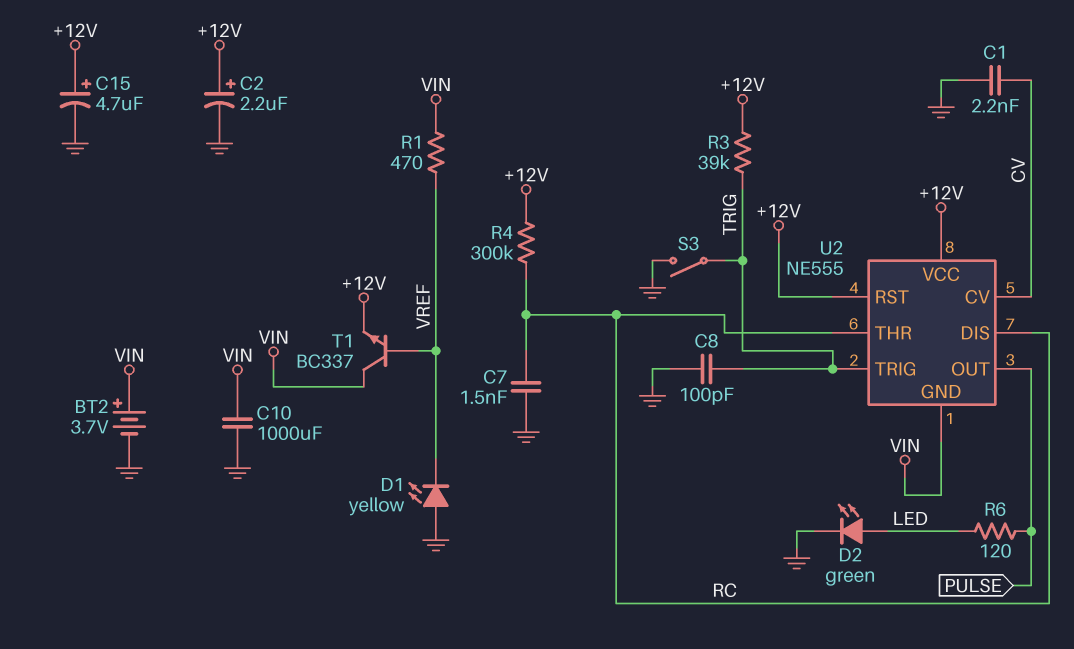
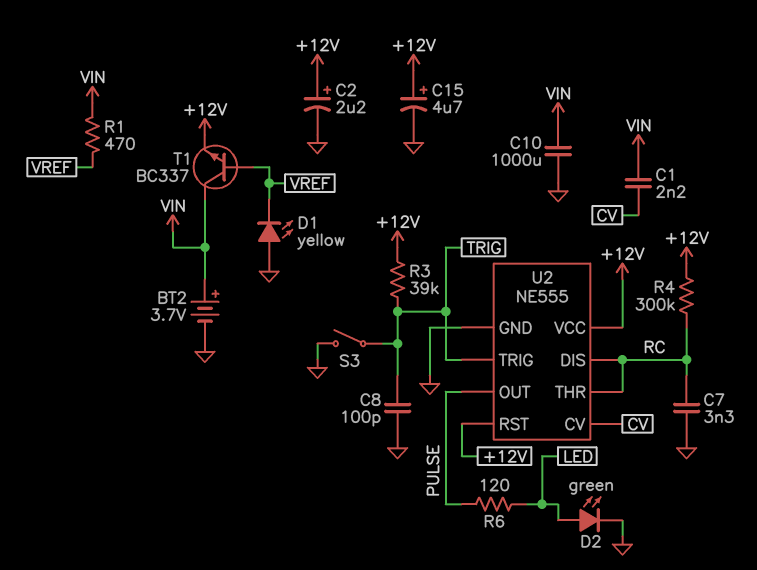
C1: 2.2nF (CV, GND) -> 2.2nF (CV, VIN)
C7: 1.5nF (GND, RC) -> 3.3nF (GND, RC)
U2 pin GND: VIN -> GND

